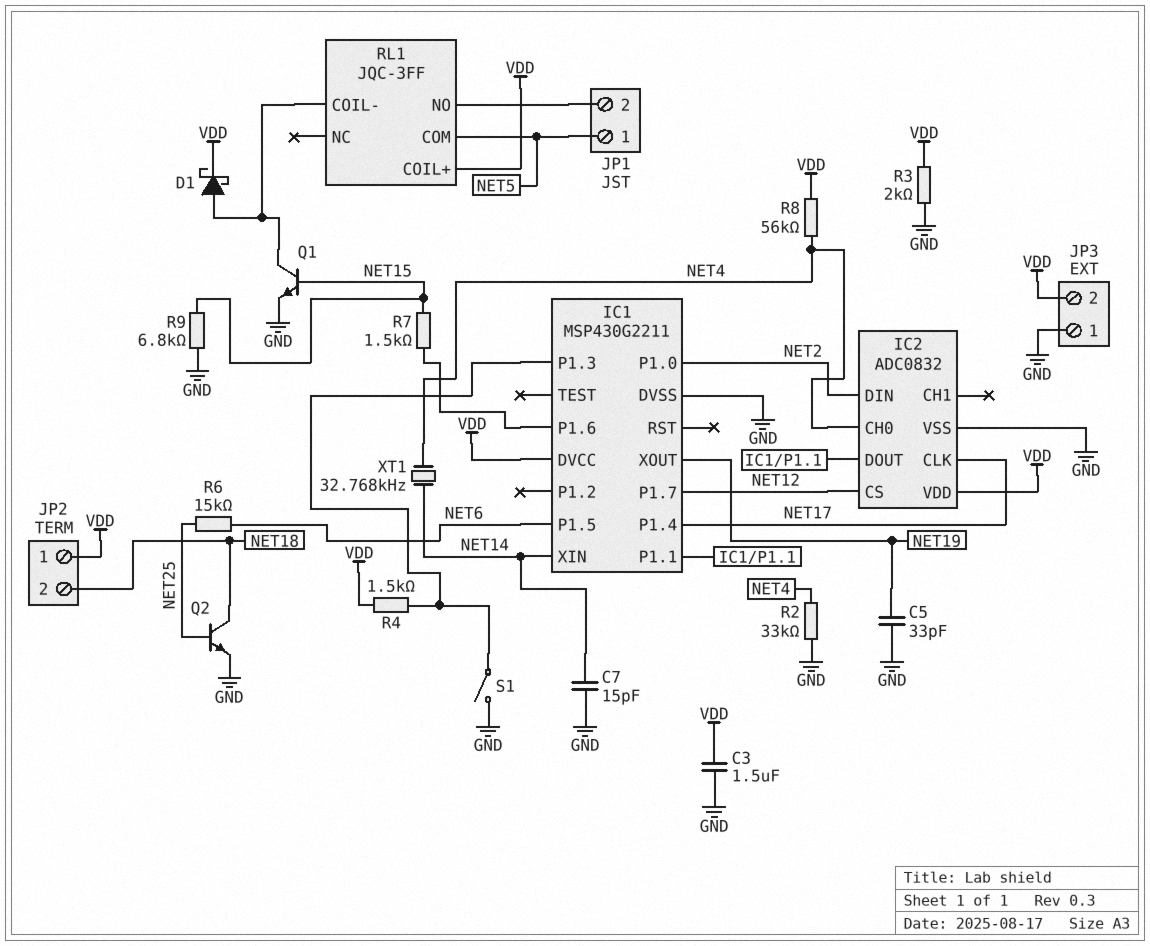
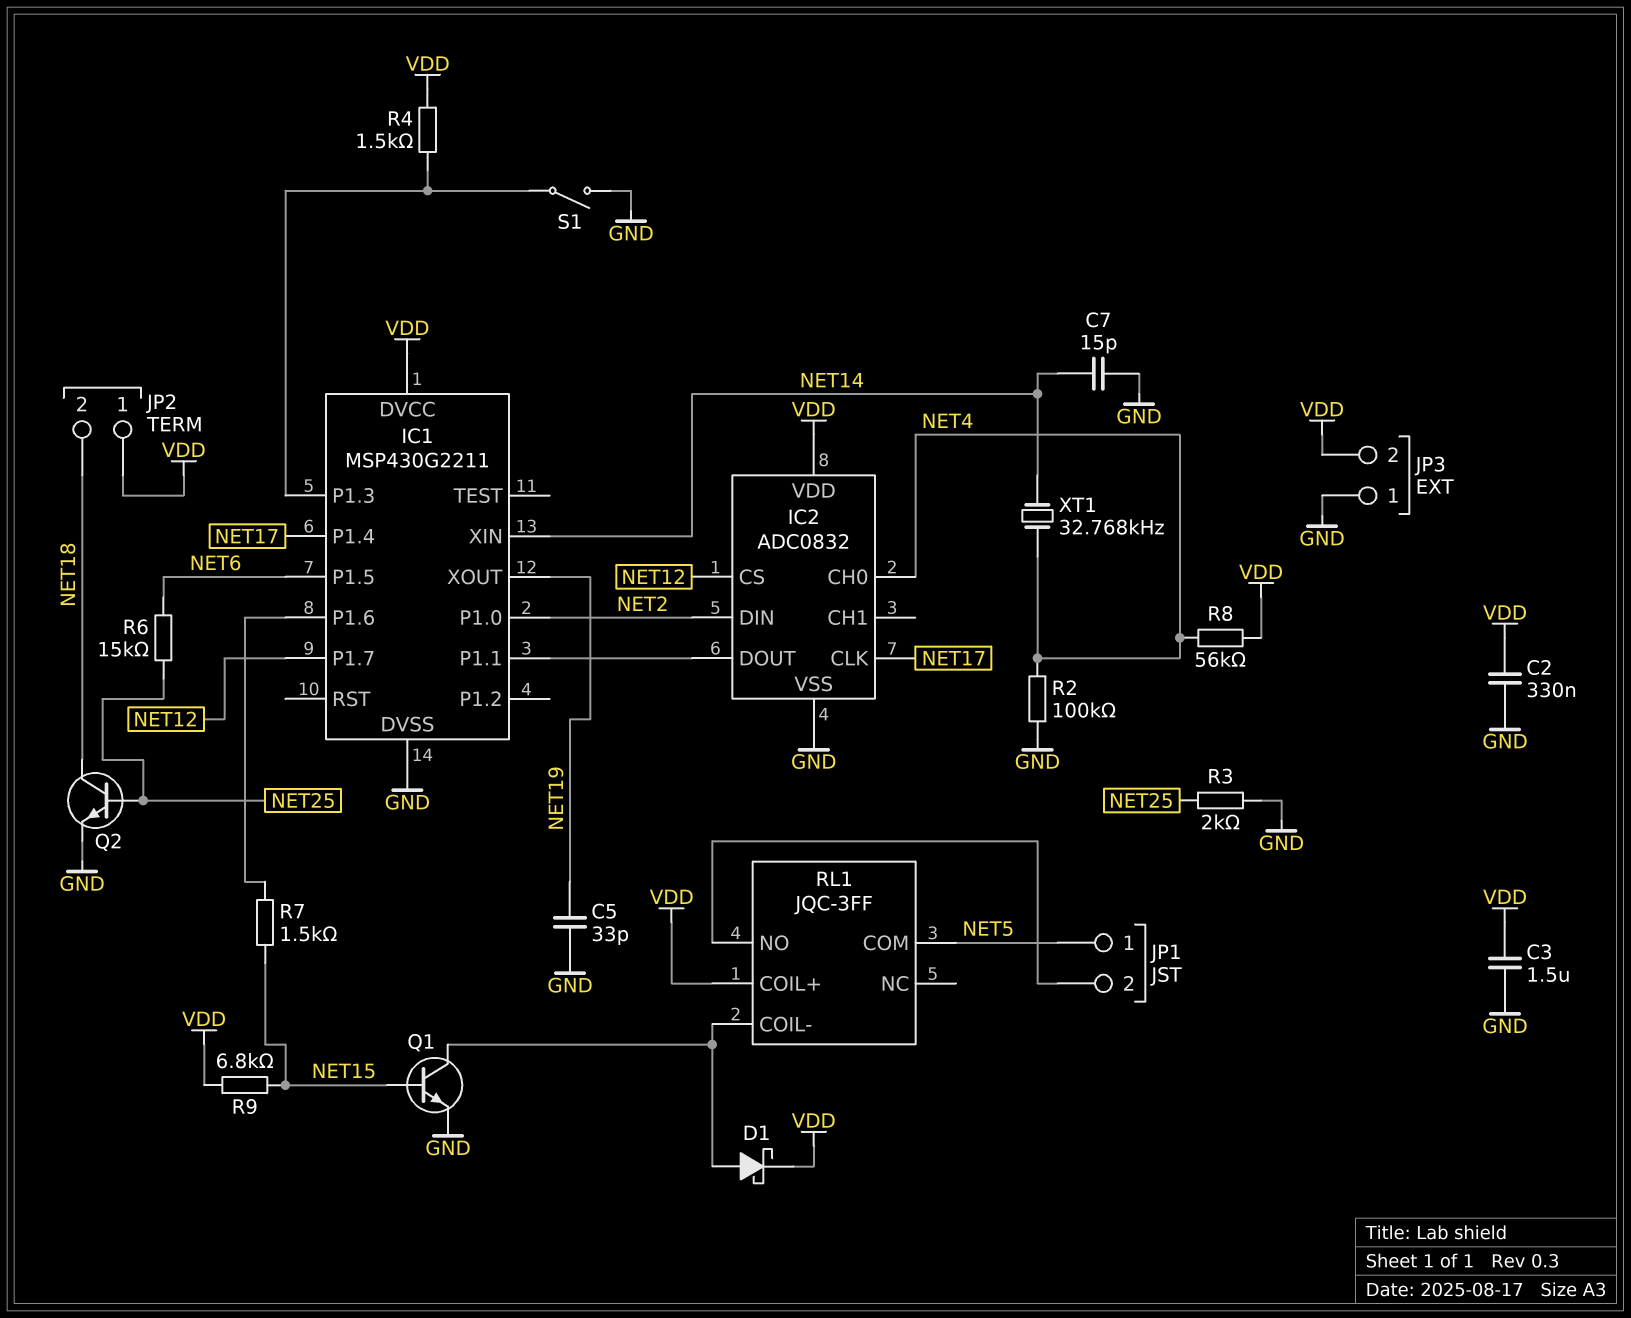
C2: none -> 330nF (GND, VDD)
R2: 33k (GND, NET4) -> 100k (GND, NET4)
R3: 2k (GND, VDD) -> 2k (GND, NET25)
R9: 6.8k (GND, NET15) -> 6.8k (NET15, VDD)

